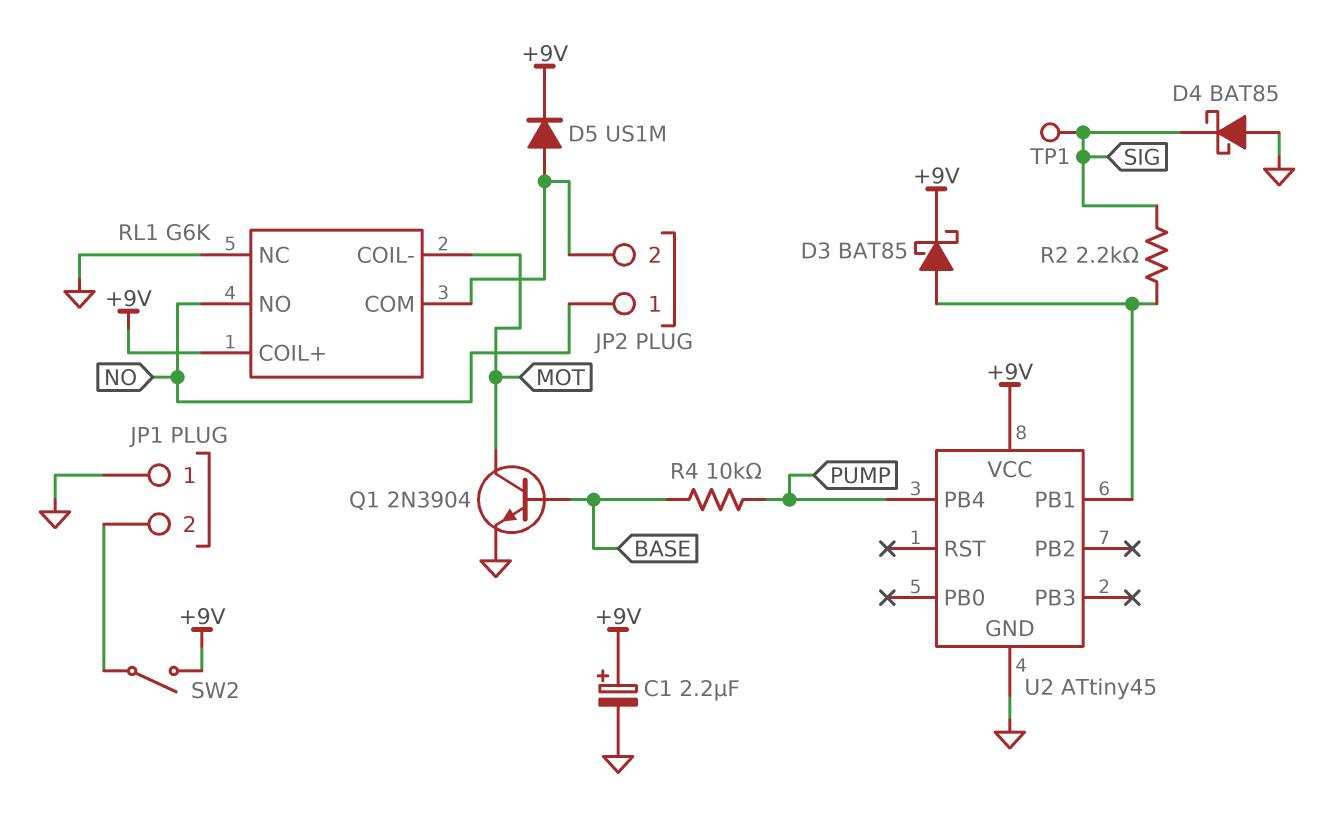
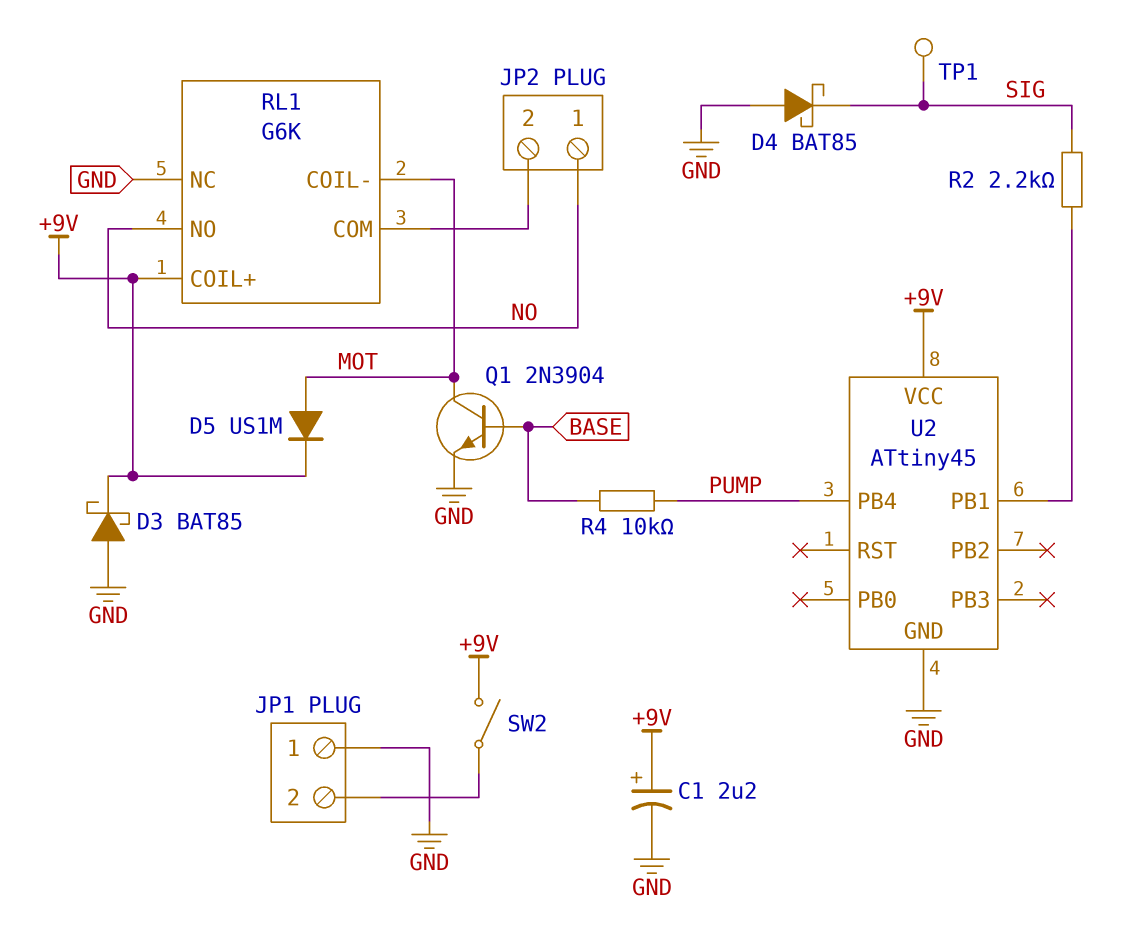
D3: schottky BAT85 (A U2/PB1, K +9V) -> schottky BAT85 (A GND, K +9V)
D5: diode US1M (A JP2/2, K +9V) -> diode US1M (A MOT, K +9V)

